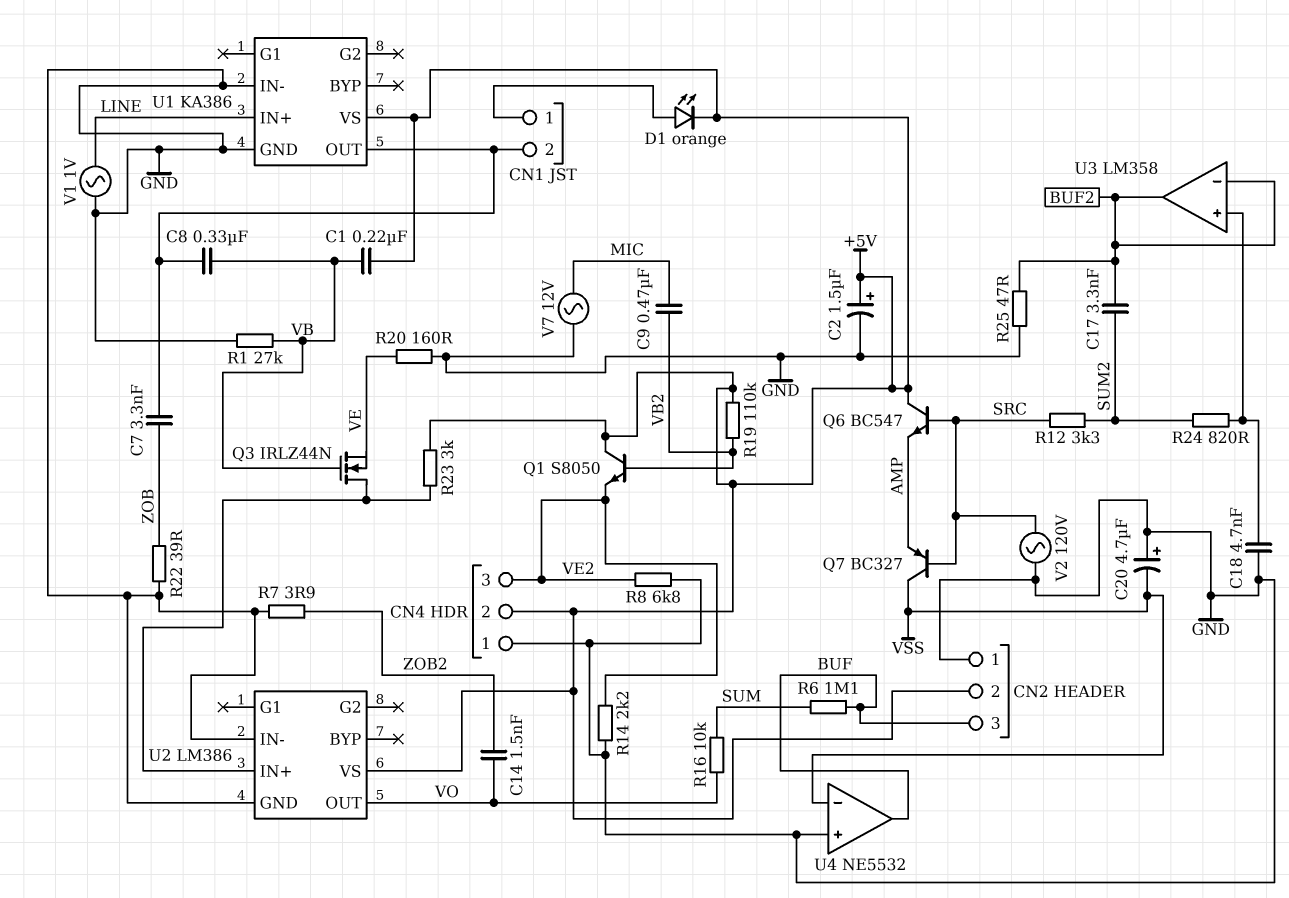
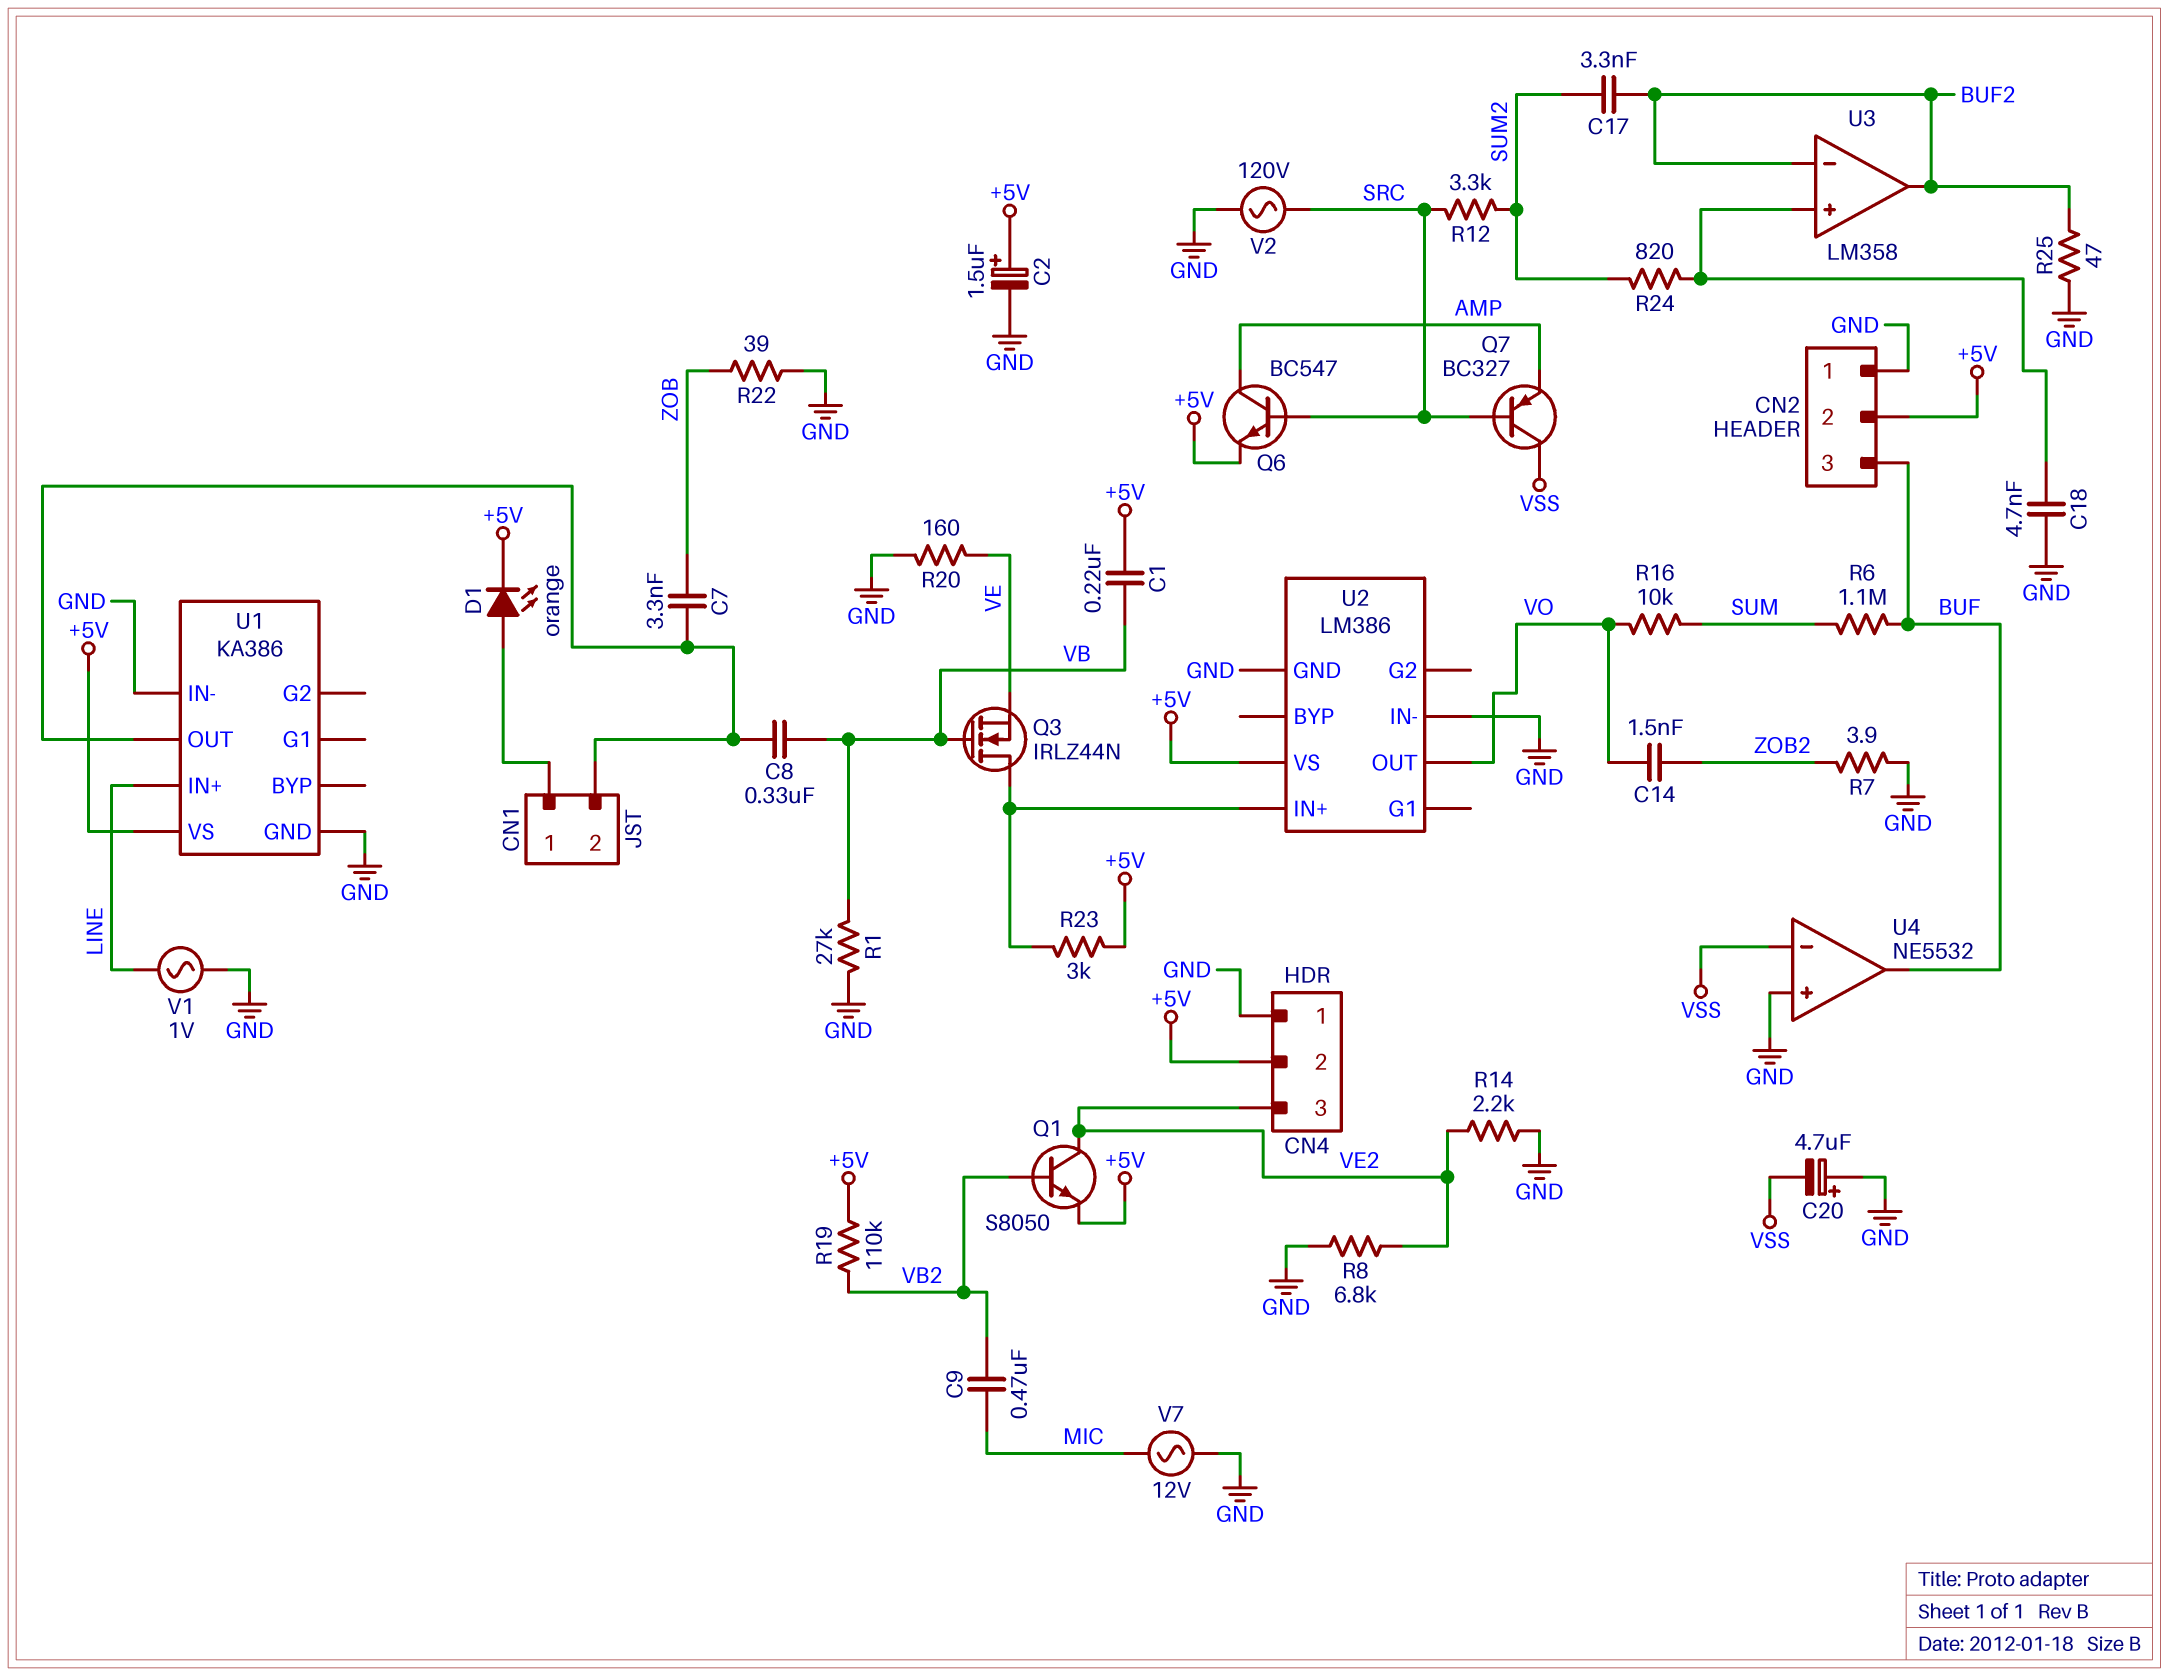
Q1: NPN S8050 (B VB2, C +5V, E VE2) -> NPN S8050 (B VB2, C VE2, E +5V)
Q6: NPN BC547 (B SRC, C +5V, E AMP) -> NPN BC547 (B SRC, C AMP, E +5V)

